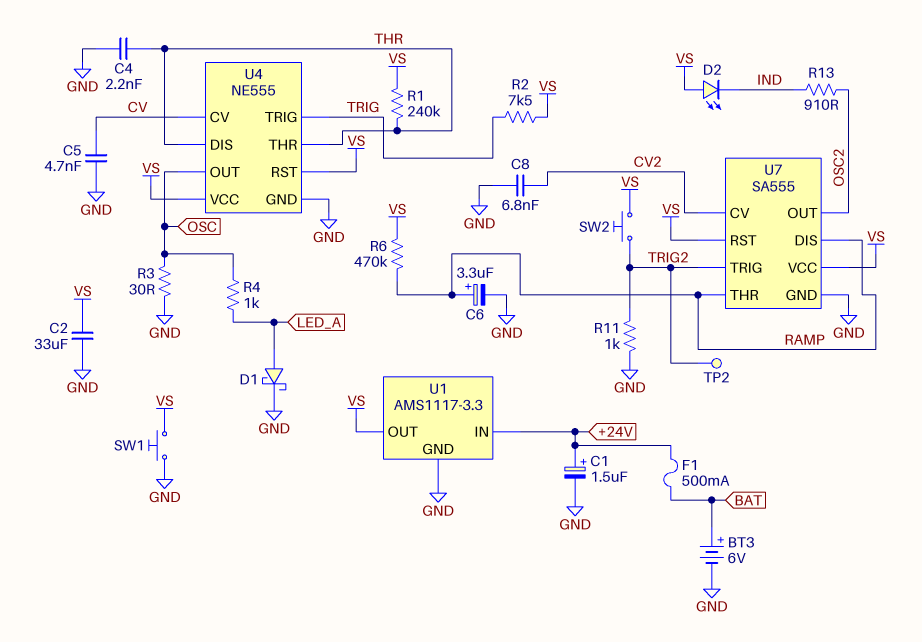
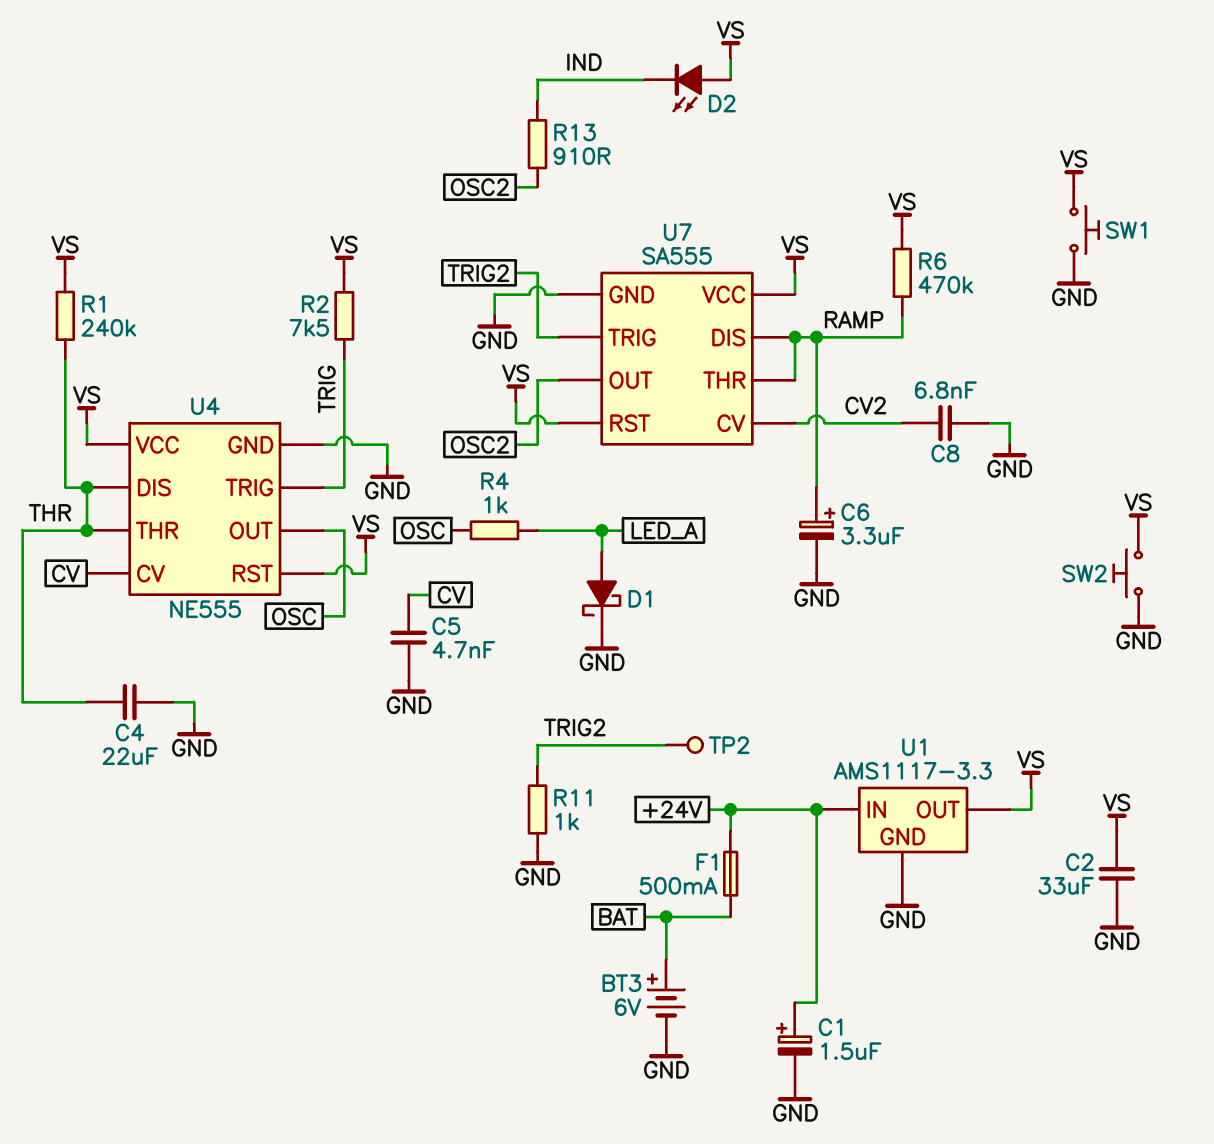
C4: 2.2nF (GND, THR) -> 22uF (GND, THR)
R3: 30 (GND, OSC) -> none
SW2: button (TRIG2, VS) -> button (GND, VS)

